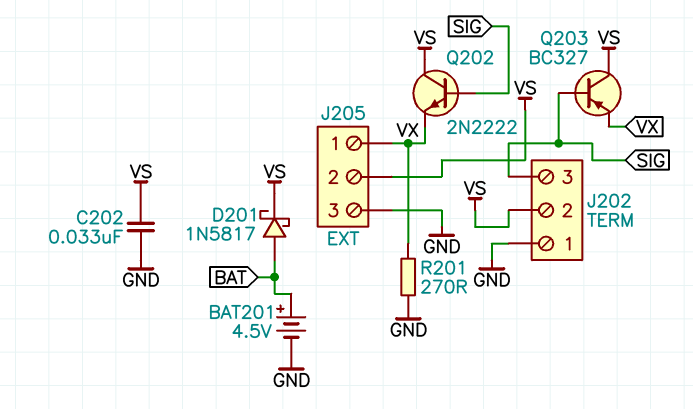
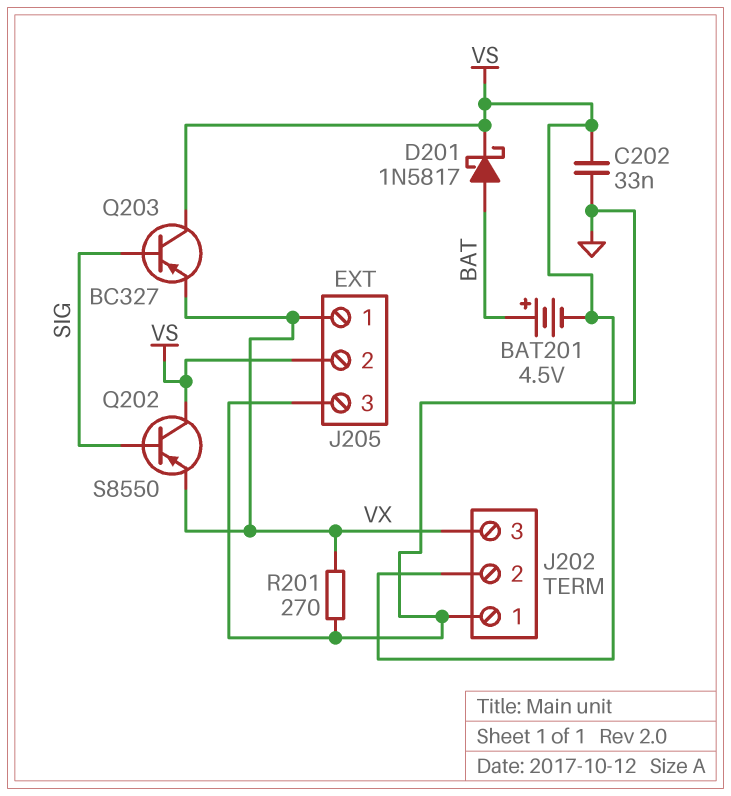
BAT201: 4.5V (plus BAT, minus GND) -> 4.5V (plus BAT, minus VS)
J202 pin 3: SIG -> VX
Q202: NPN 2N2222 (B SIG, C VS, E VX) -> PNP S8550 (B SIG, C VS, E VX)

